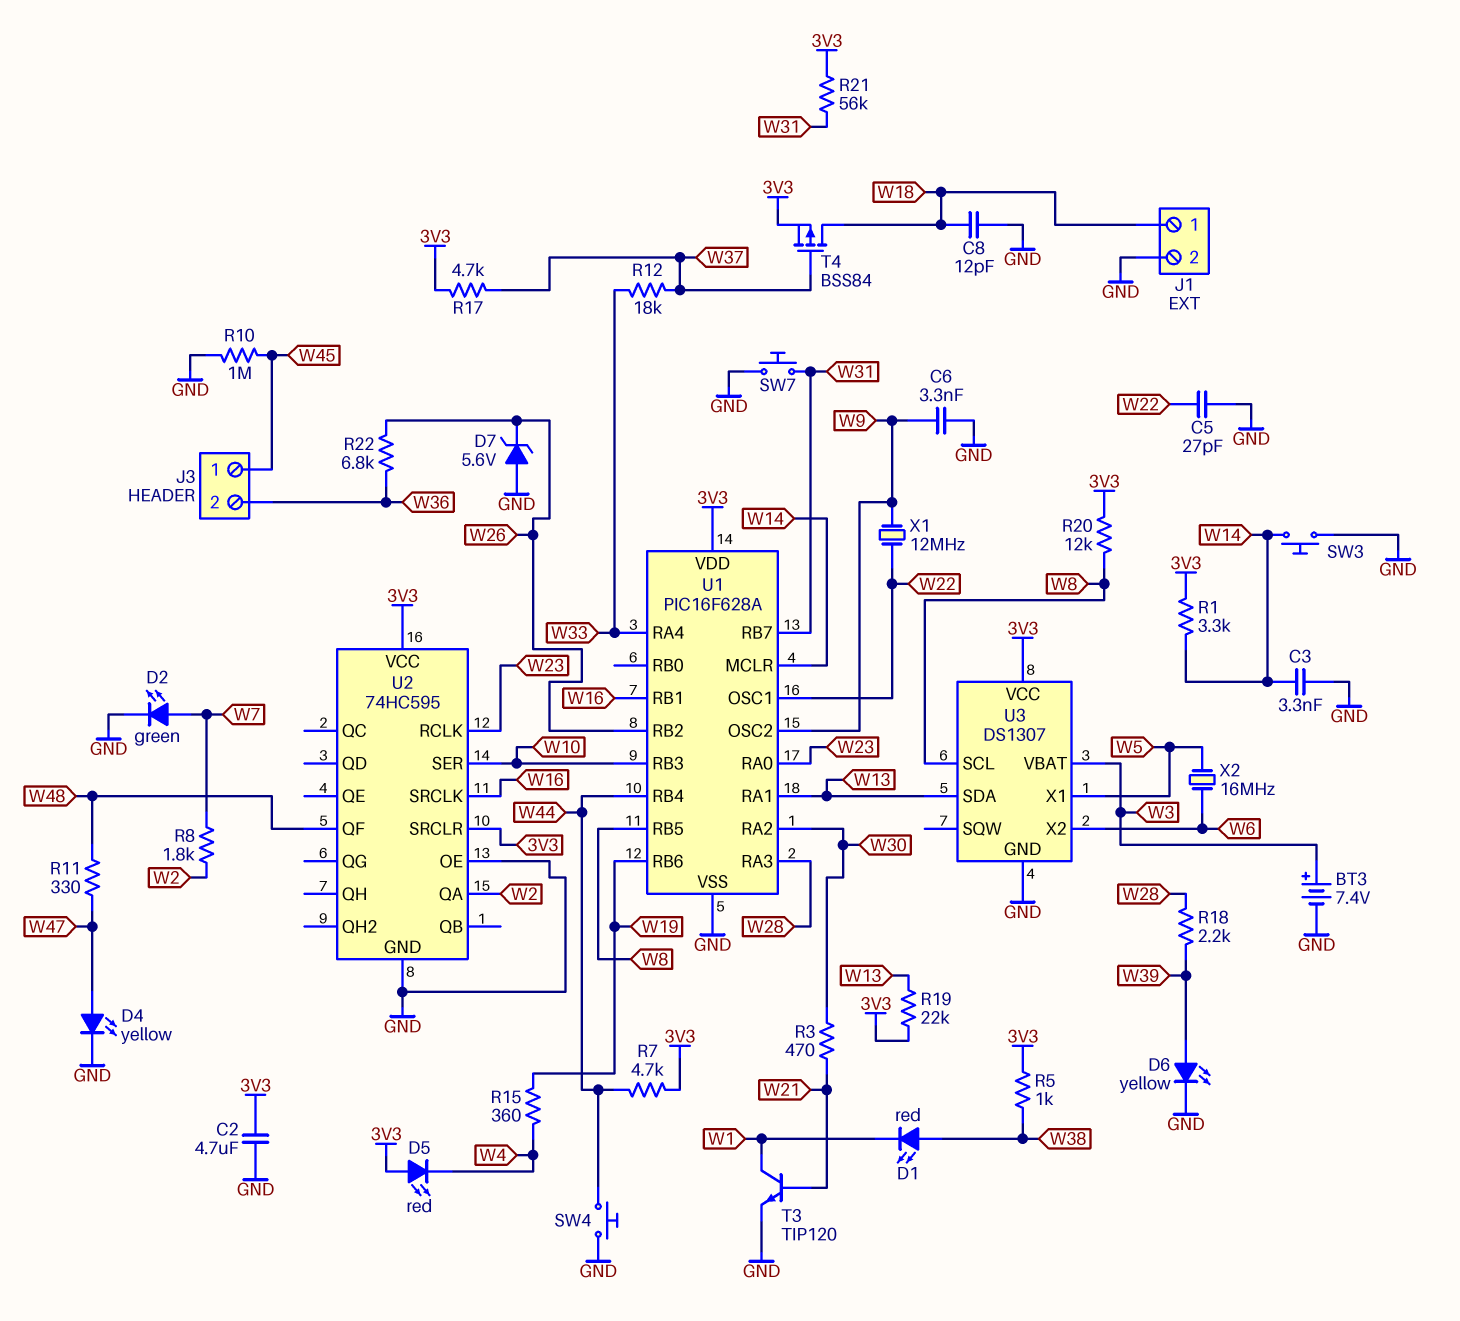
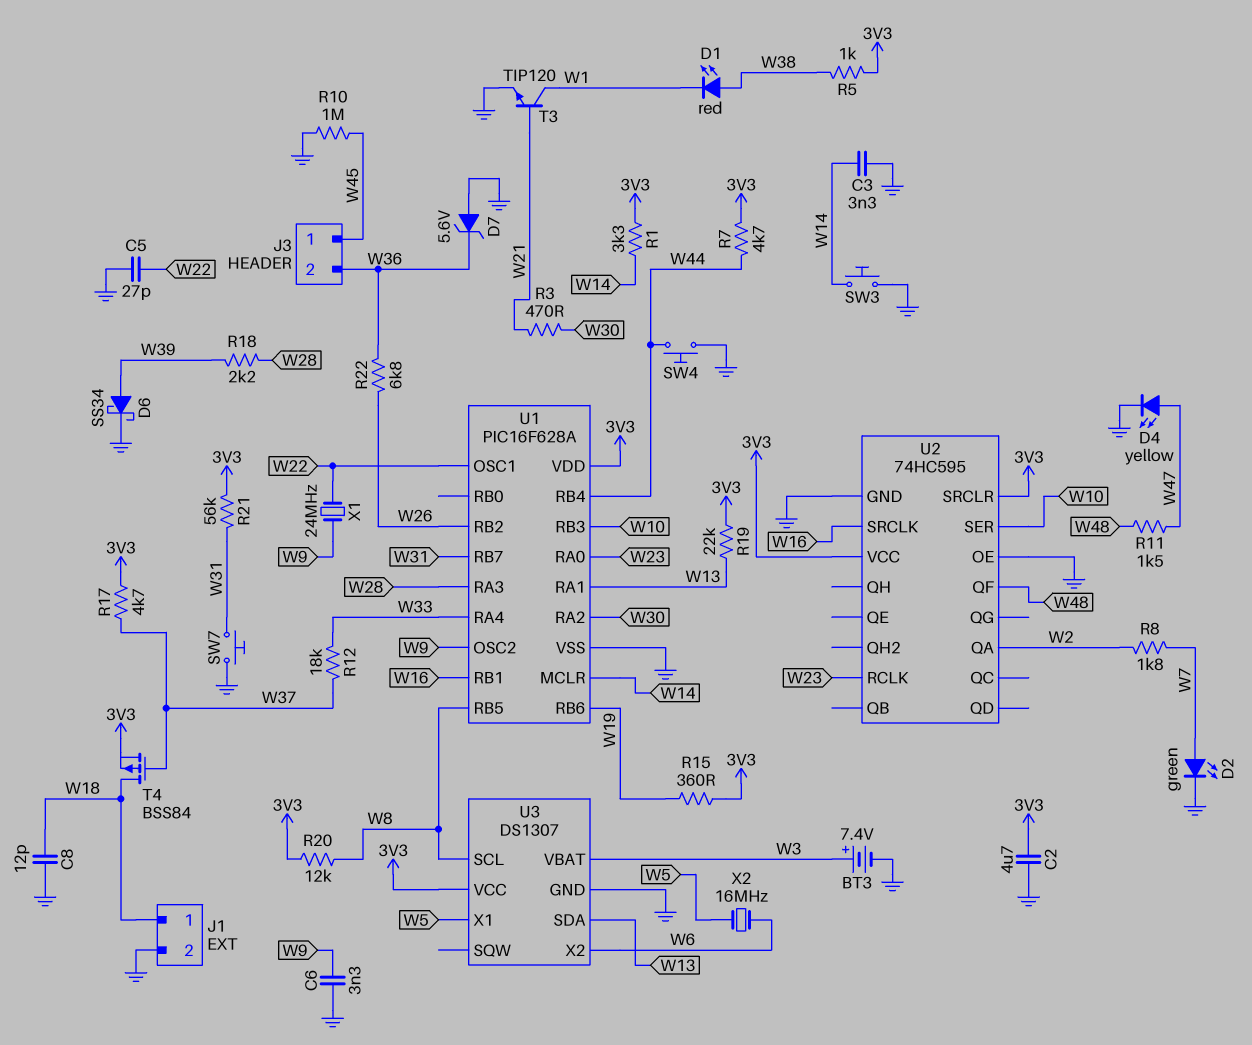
D5: LED red (A 3V3, K W4) -> none
D6: LED yellow (A W39, K GND) -> schottky SS34 (A W39, K GND)
D7: zener 5.6V (A GND, K W26) -> zener 5.6V (A GND, K W36)
R11: 330 (W47, W48) -> 1.5k (W47, W48)
R15: 360 (W4, W19) -> 360 (3V3, W19)
X1: 12MHz (W9, W22) -> 24MHz (W9, W22)

